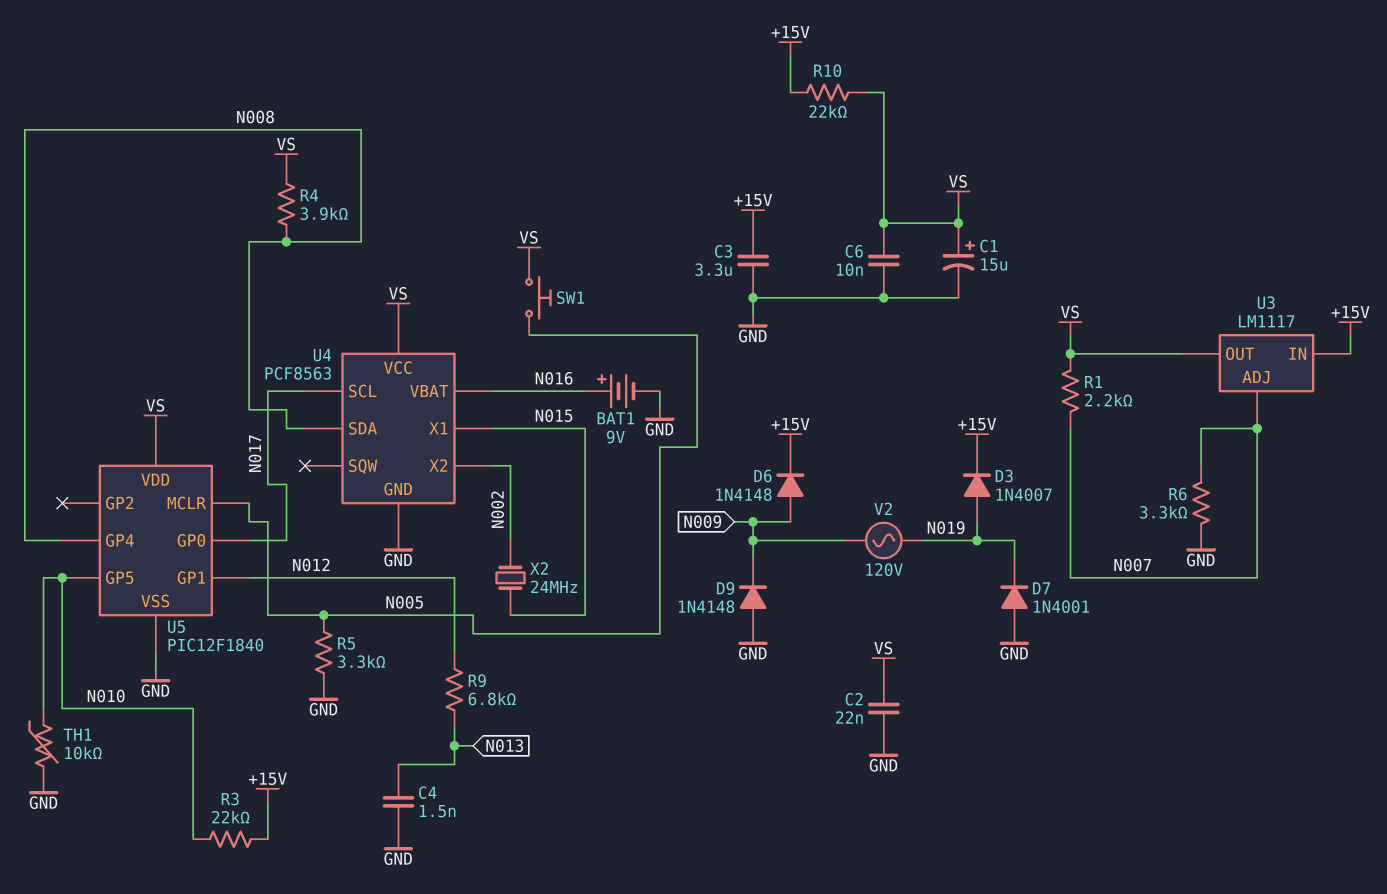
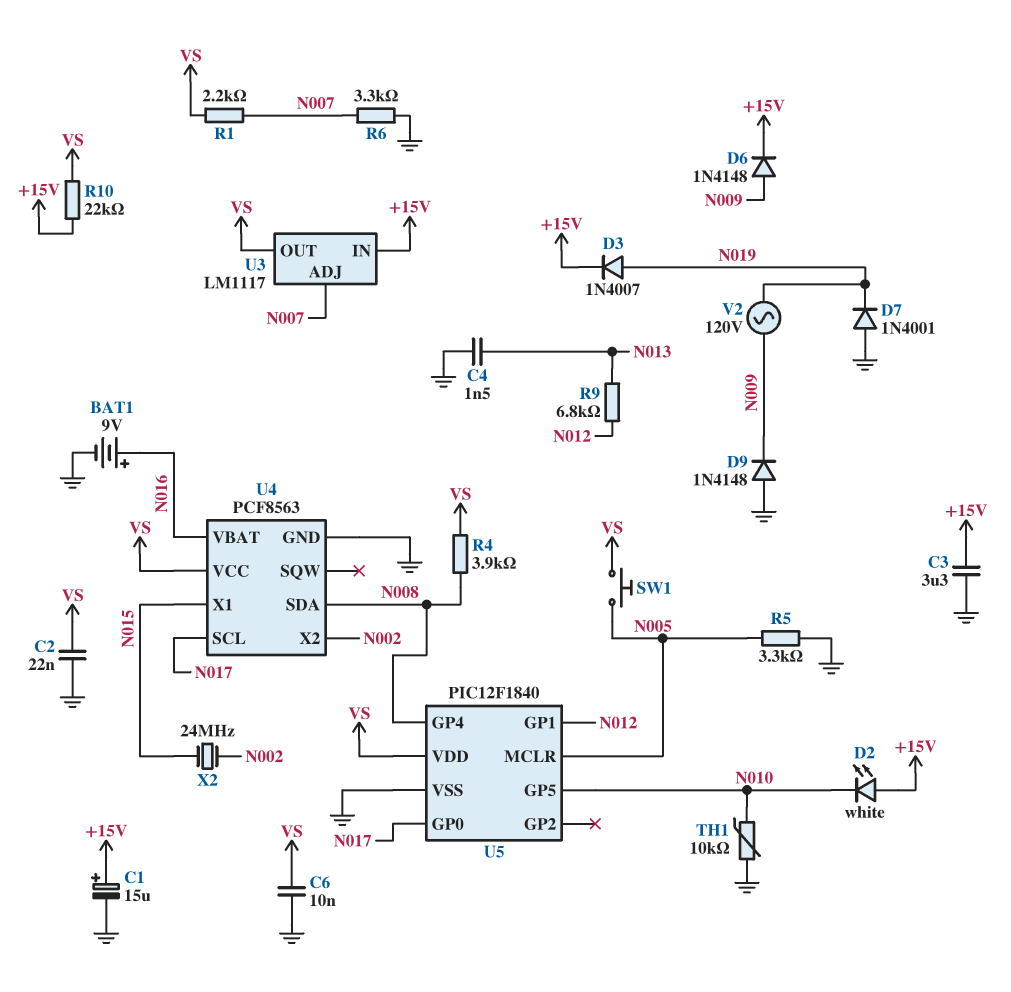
C1: 15uF (plus VS, minus GND) -> 15uF (plus +15V, minus GND)
D2: none -> LED white (A +15V, K N010)
R3: 22k (+15V, N010) -> none

